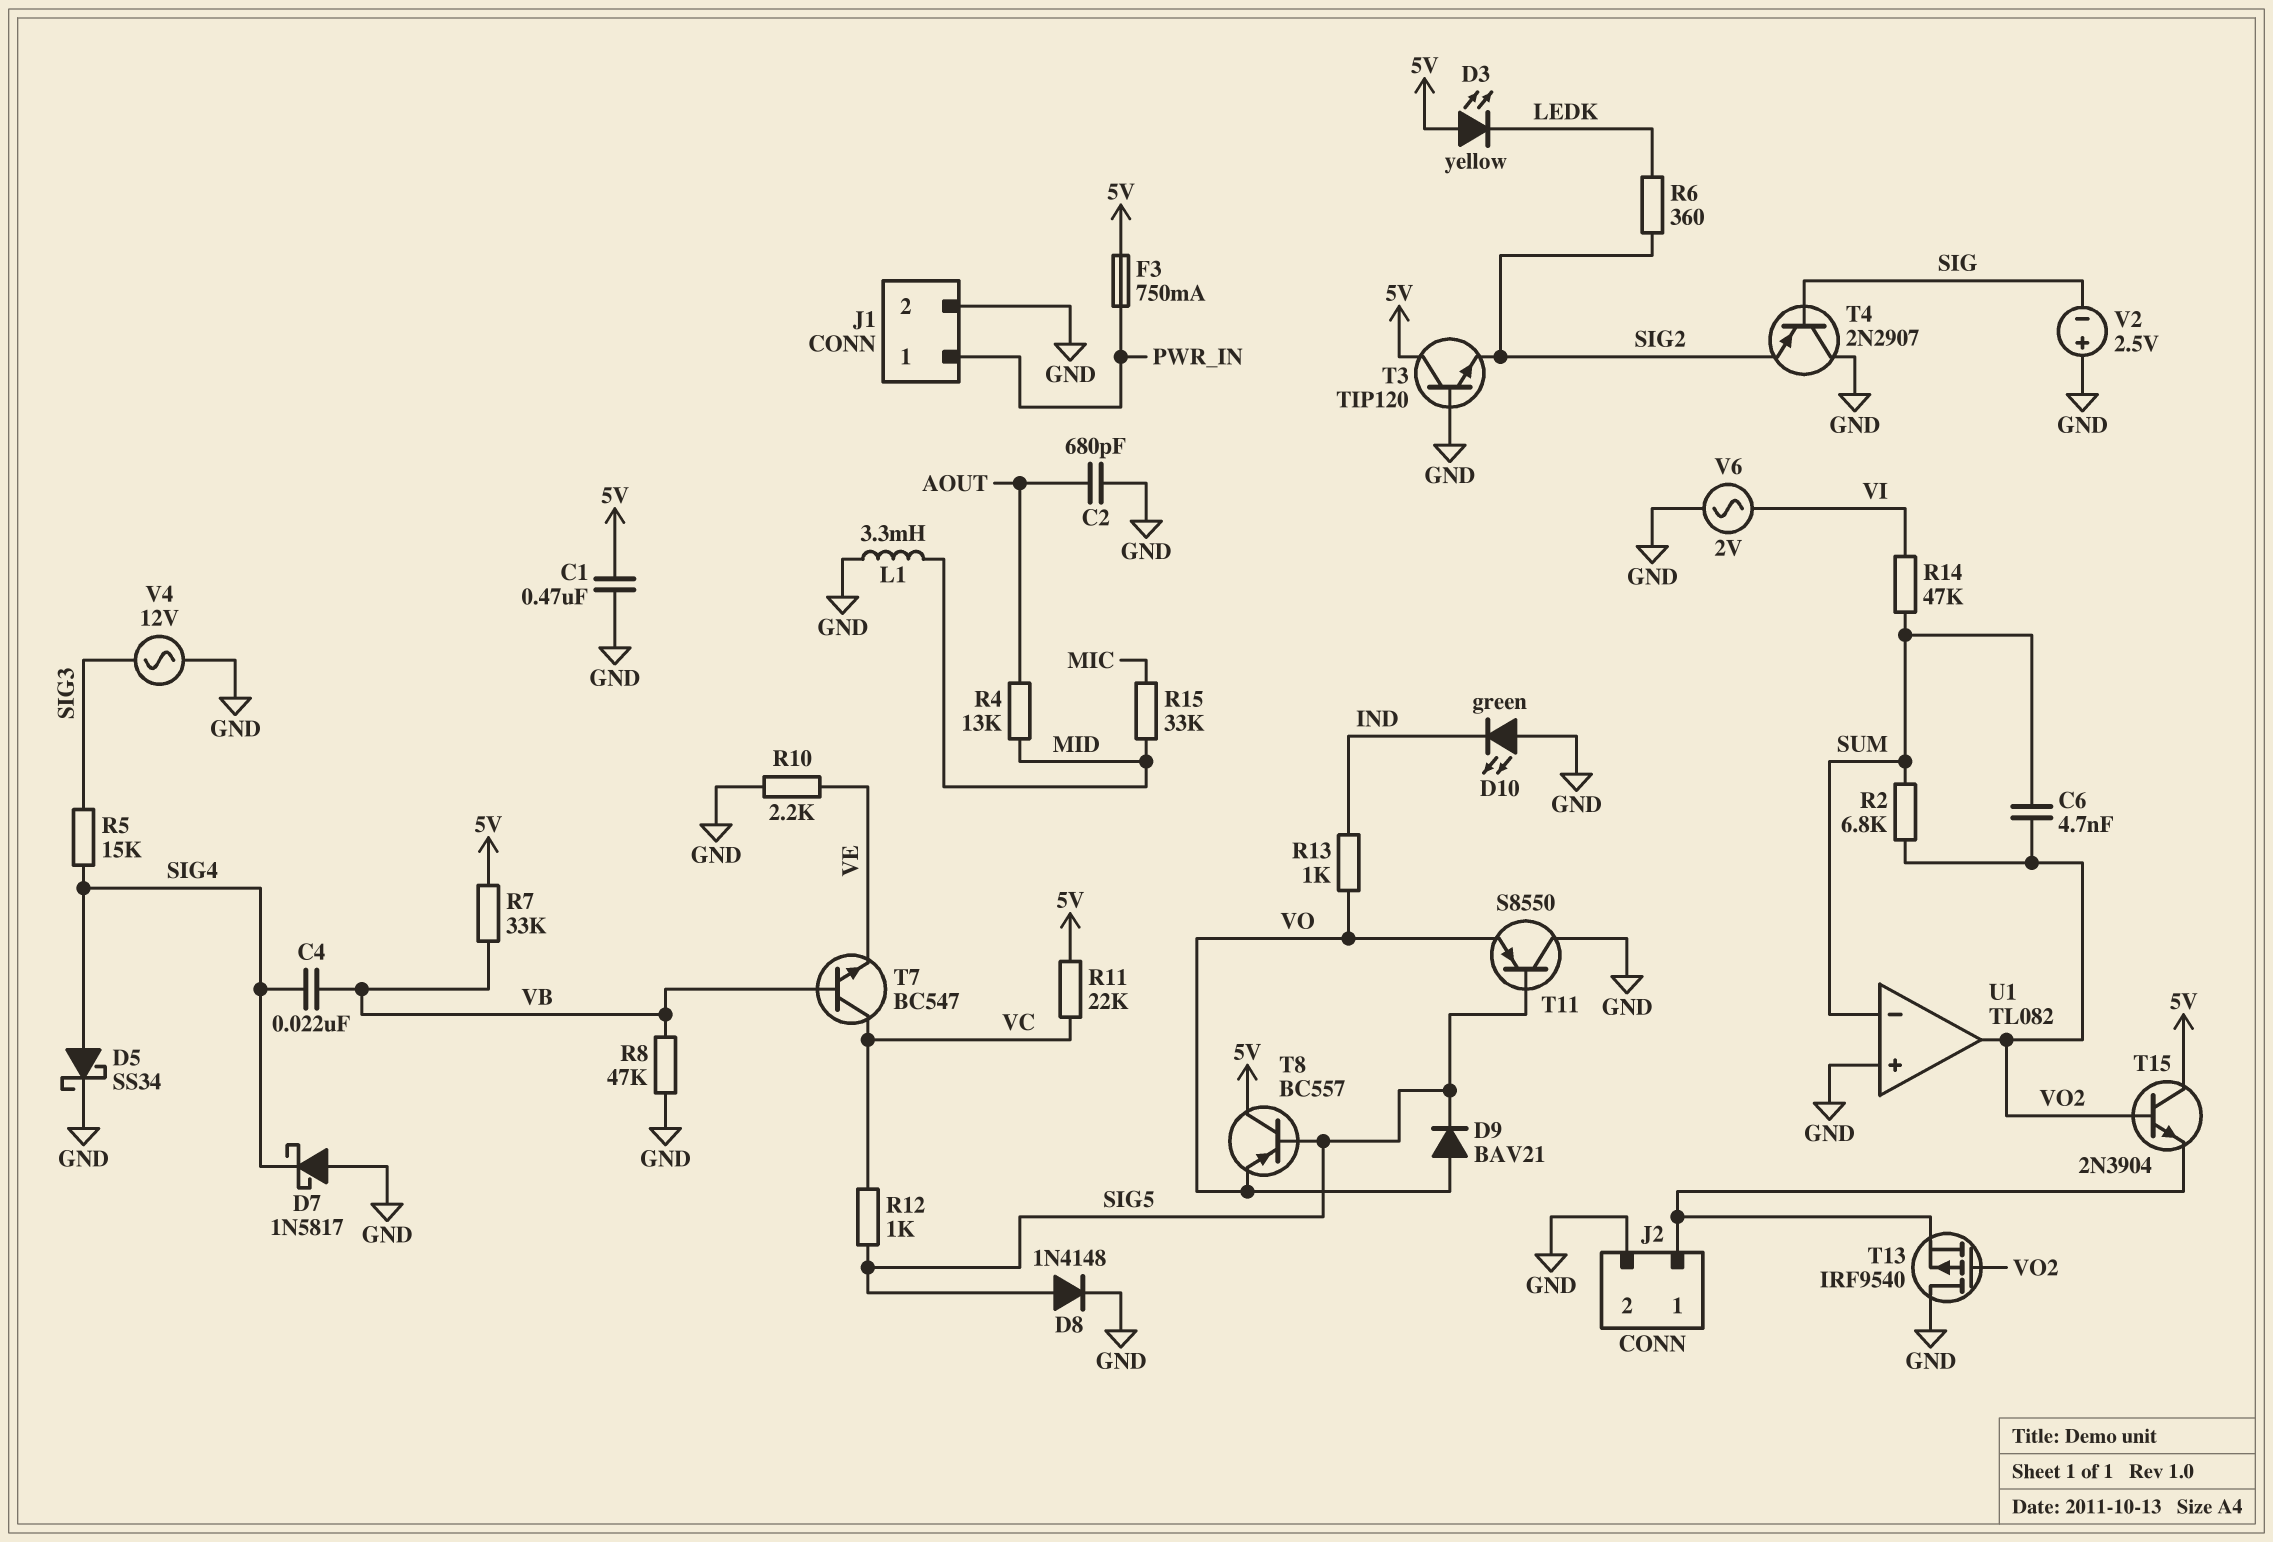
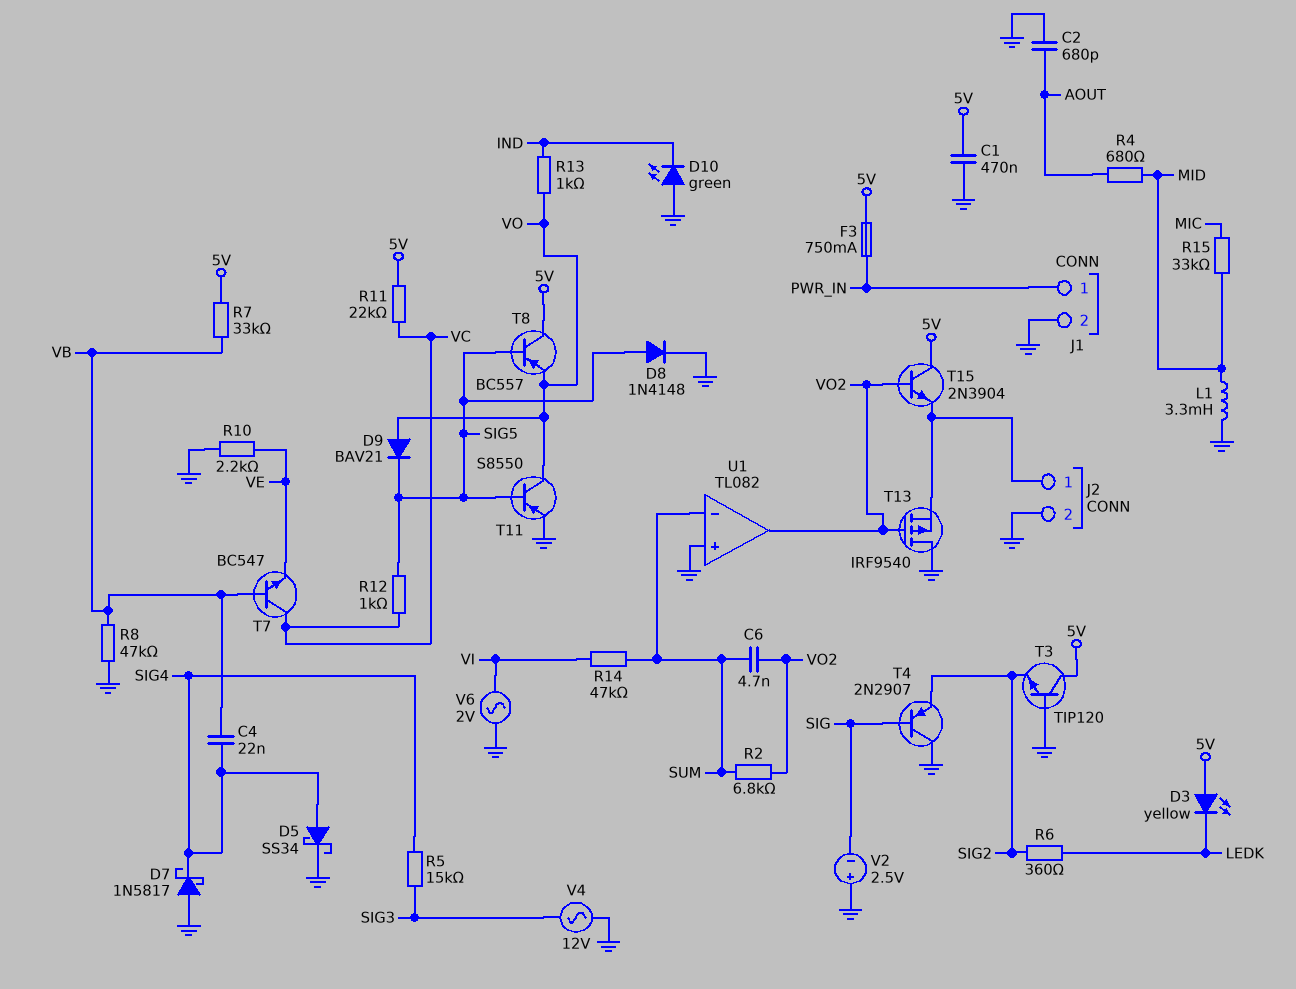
R4: 13k (AOUT, MID) -> 680 (AOUT, MID)
T11: PNP S8550 (B SIG5, C GND, E VO) -> PNP S8550 (B SIG5, C VO, E GND)

